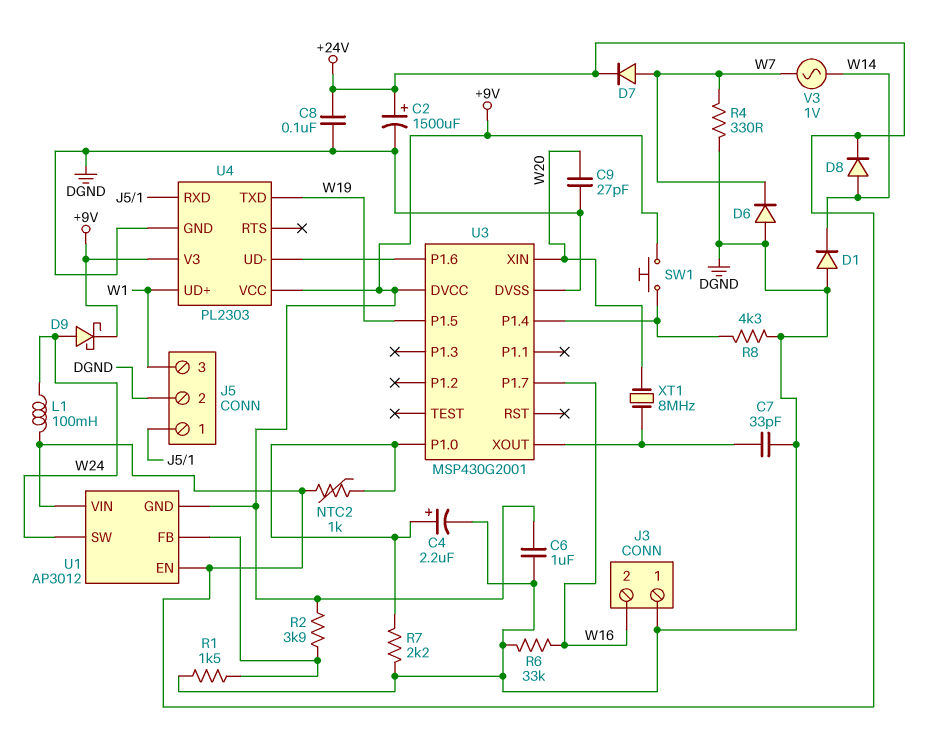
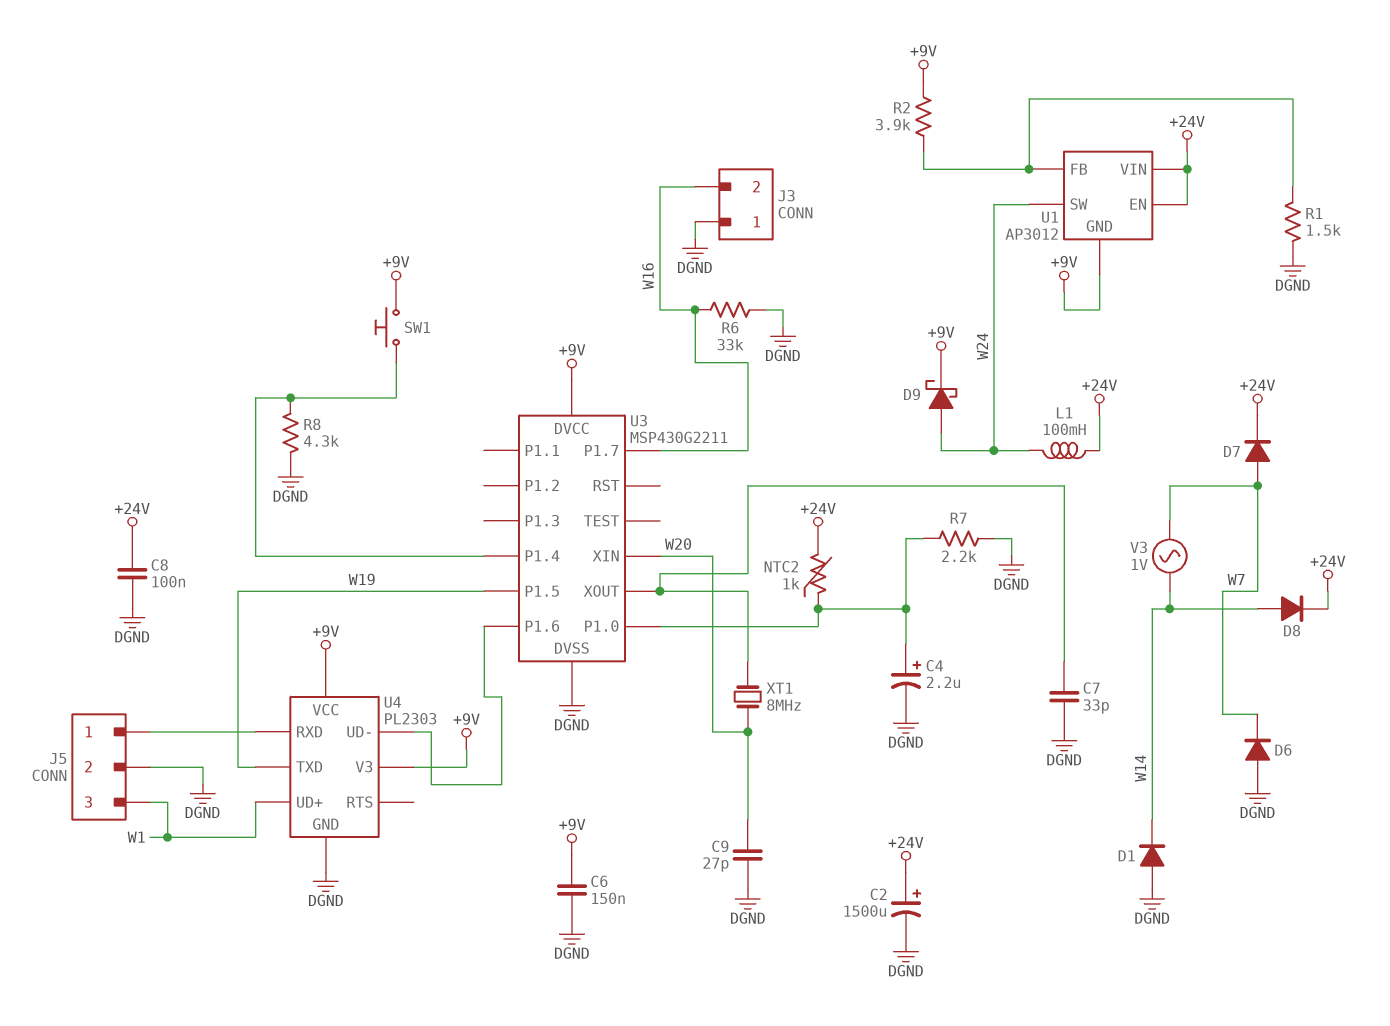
C6: 1uF (+9V, DGND) -> 150nF (+9V, DGND)
R4: 330 (DGND, W7) -> none
U3: MSP430G2001 -> MSP430G2211

